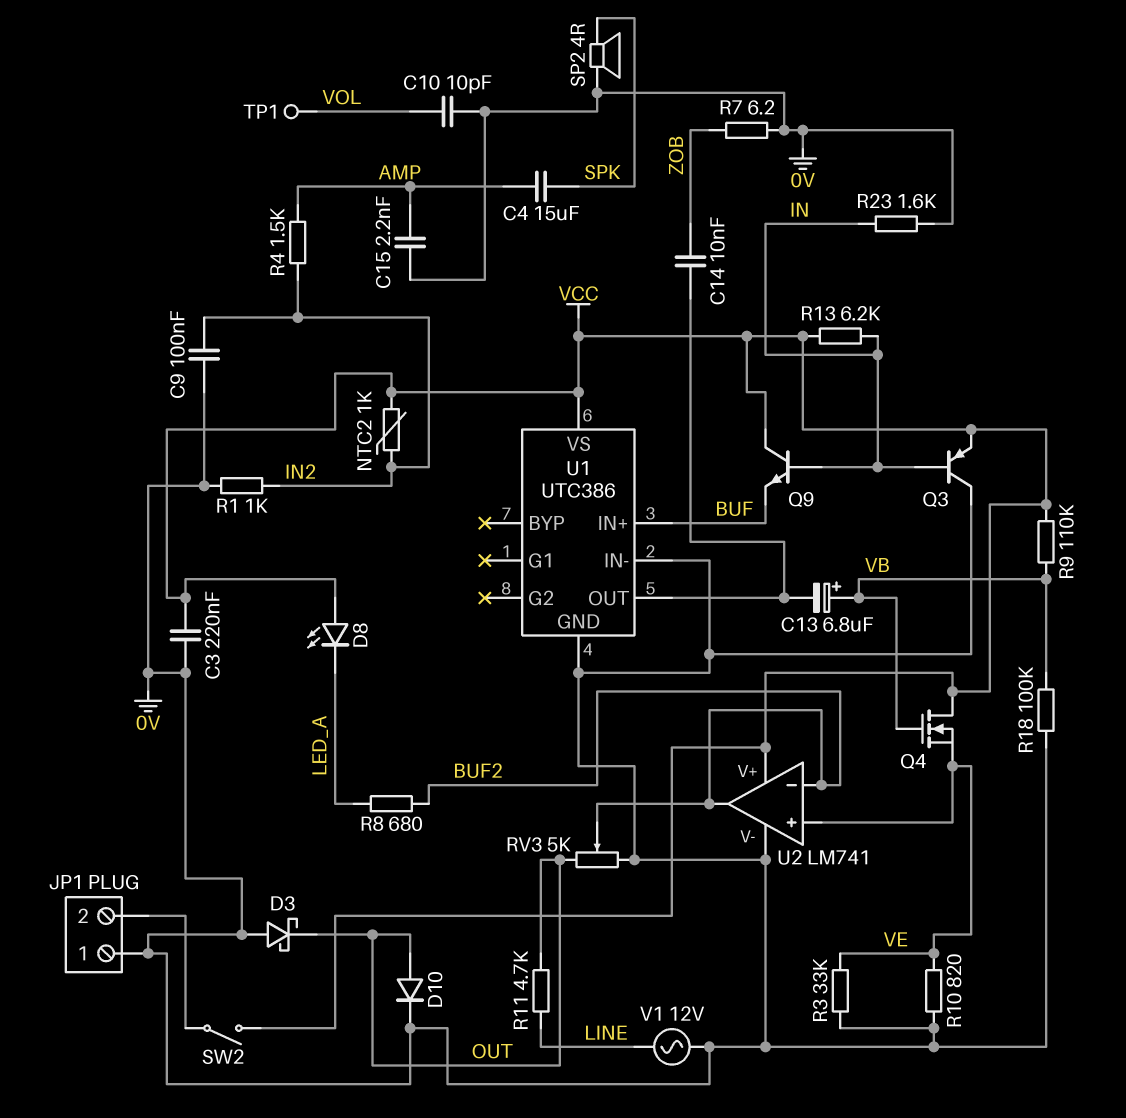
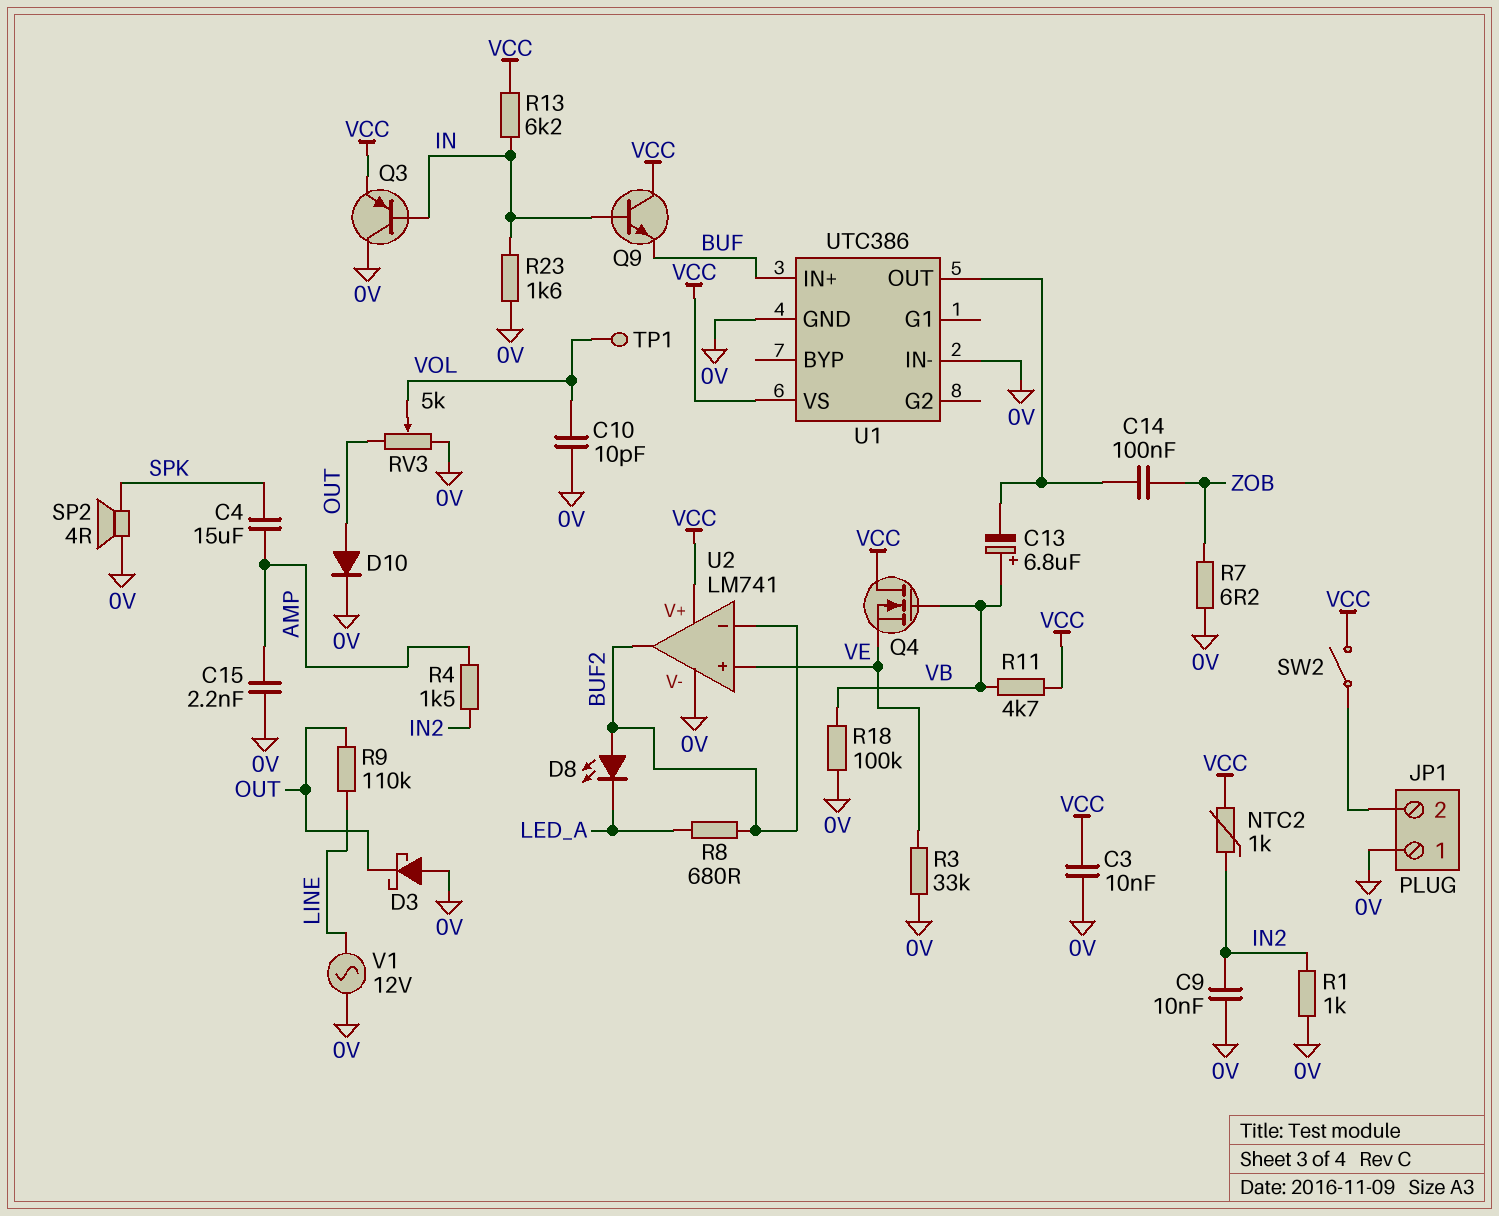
C3: 220nF (0V, VCC) -> 10nF (0V, VCC)
C9: 100nF (0V, IN2) -> 10nF (0V, IN2)
C14: 10nF (U1/OUT, ZOB) -> 100nF (U1/OUT, ZOB)
D8: LED (A VCC, K LED_A) -> LED (A BUF2, K LED_A)
R9: 110k (VB, VCC) -> 110k (LINE, OUT)
R10: 820 (0V, VE) -> none
R11: 4.7k (LINE, OUT) -> 4.7k (VB, VCC)
RV3: 5k (0V, OUT, wiper BUF2) -> 5k (0V, OUT, wiper VOL)

